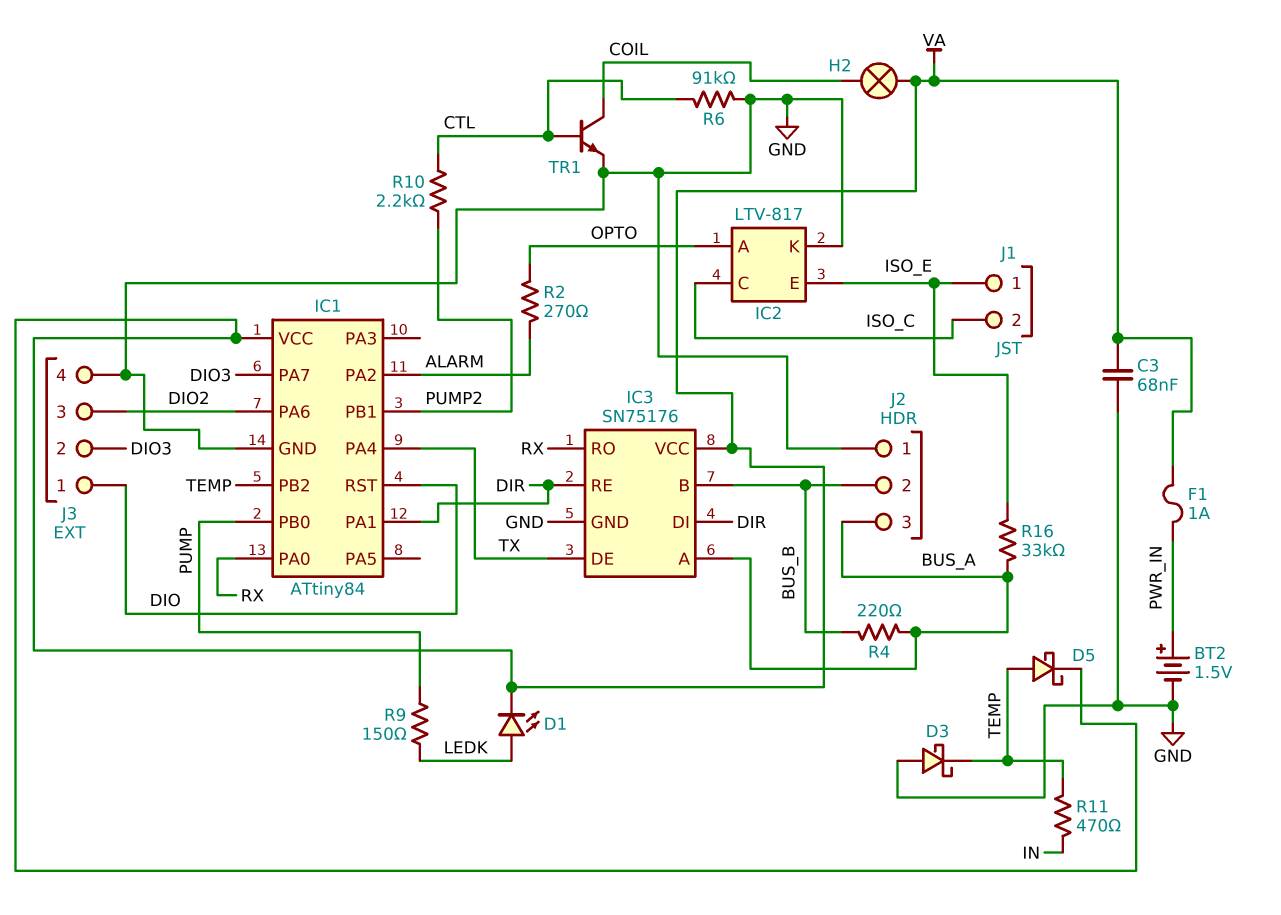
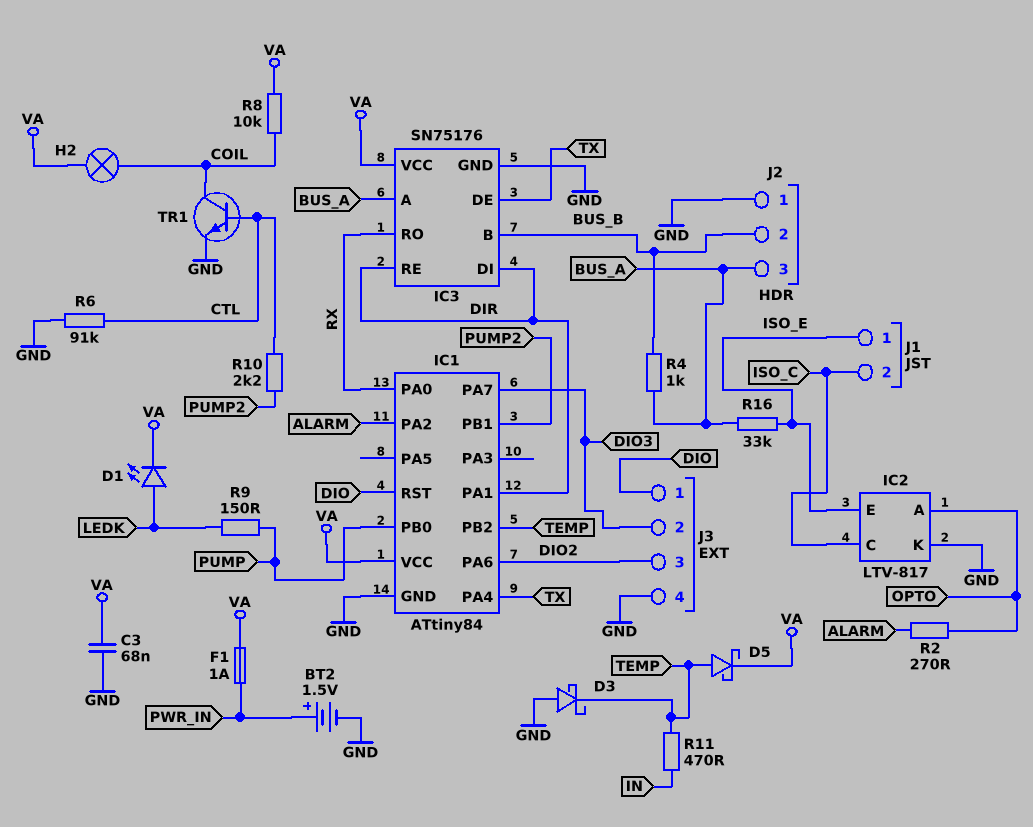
R4: 220 (BUS_A, BUS_B) -> 1k (BUS_A, BUS_B)
R8: none -> 10k (COIL, VA)

